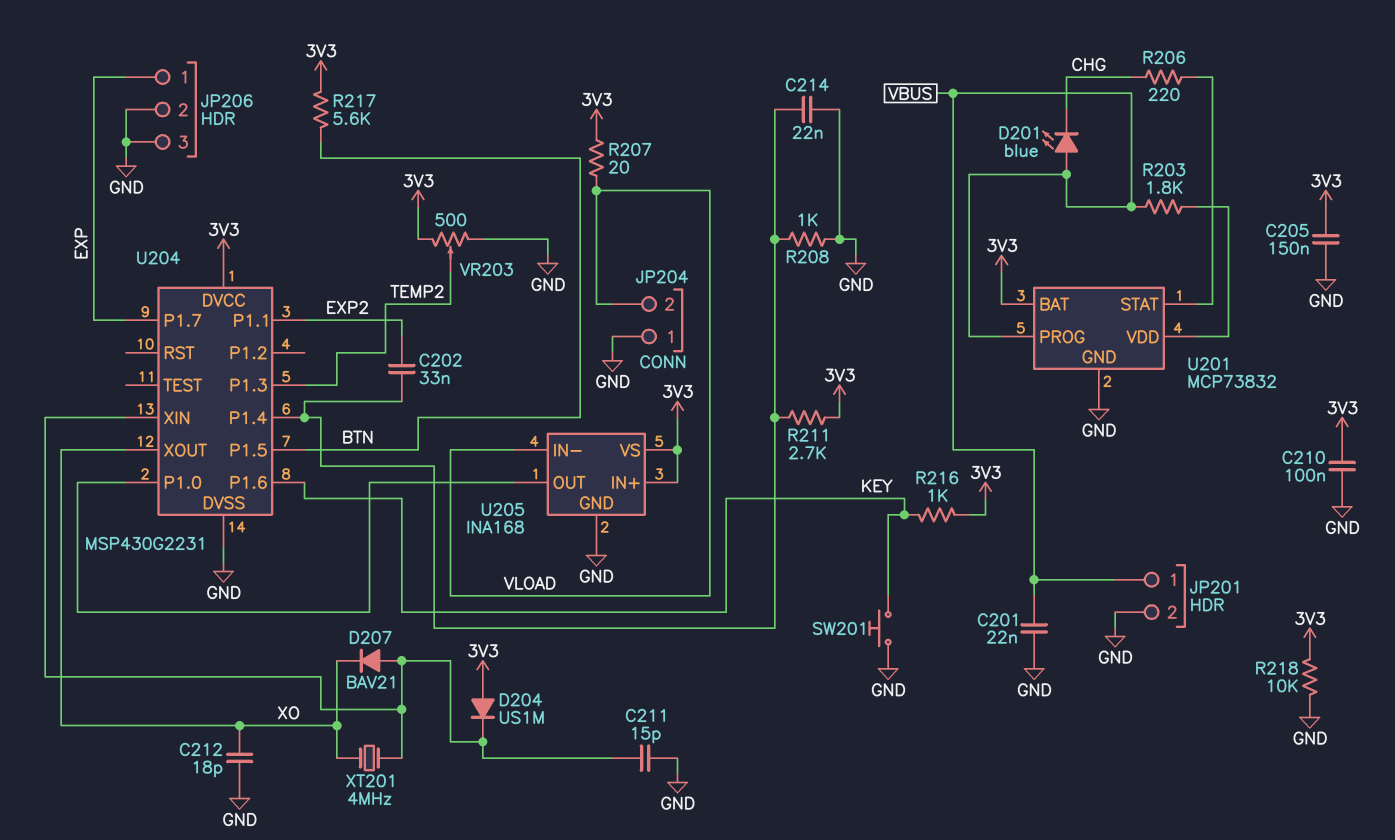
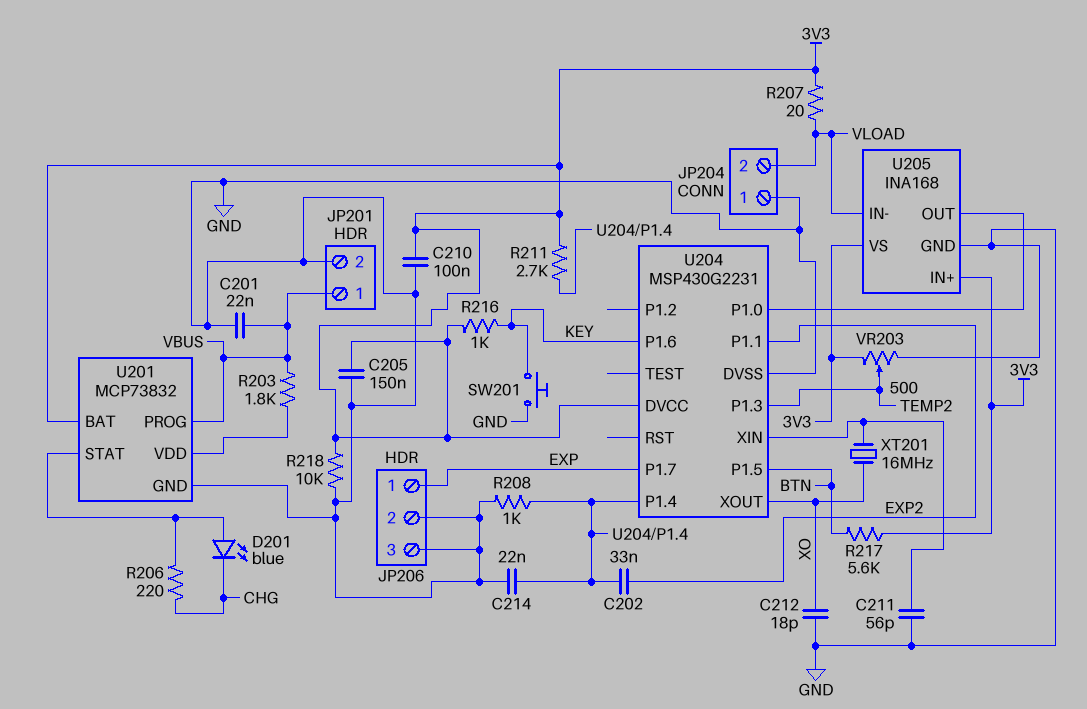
C211: 15pF (GND, U204/XIN) -> 56pF (GND, U204/XIN)
D201: LED blue (A VBUS, K CHG) -> LED blue (A U201/STAT, K CHG)
D204: diode US1M (A 3V3, K U204/XIN) -> none
D207: diode BAV21 (A U204/XIN, K XO) -> none
XT201: 4MHz (U204/XIN, XO) -> 16MHz (U204/XIN, XO)

